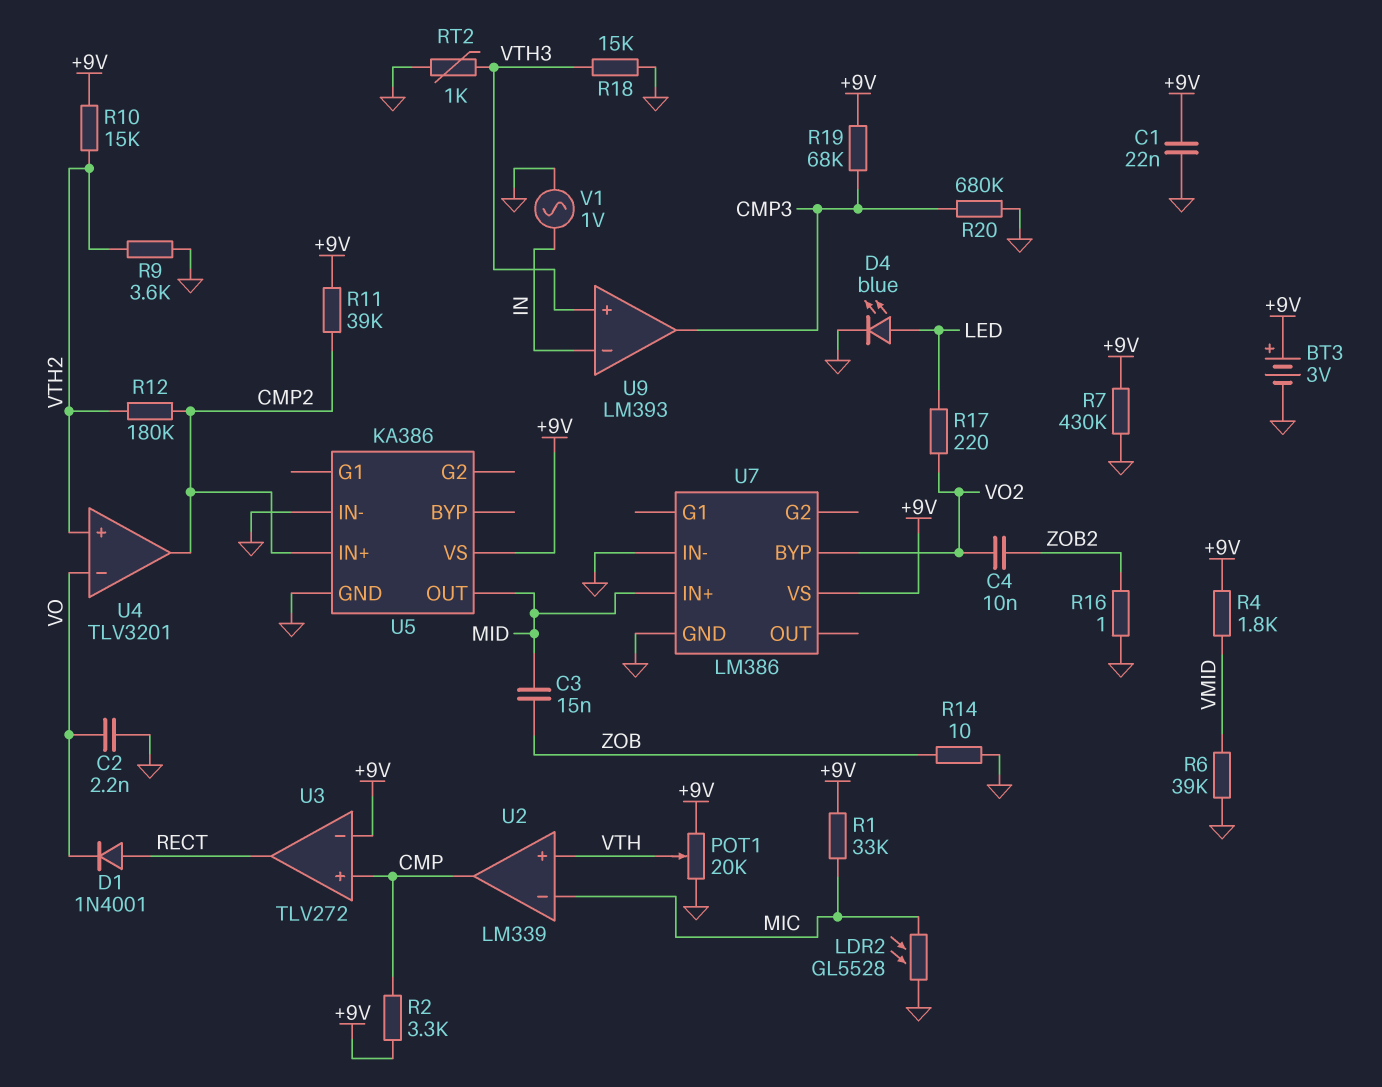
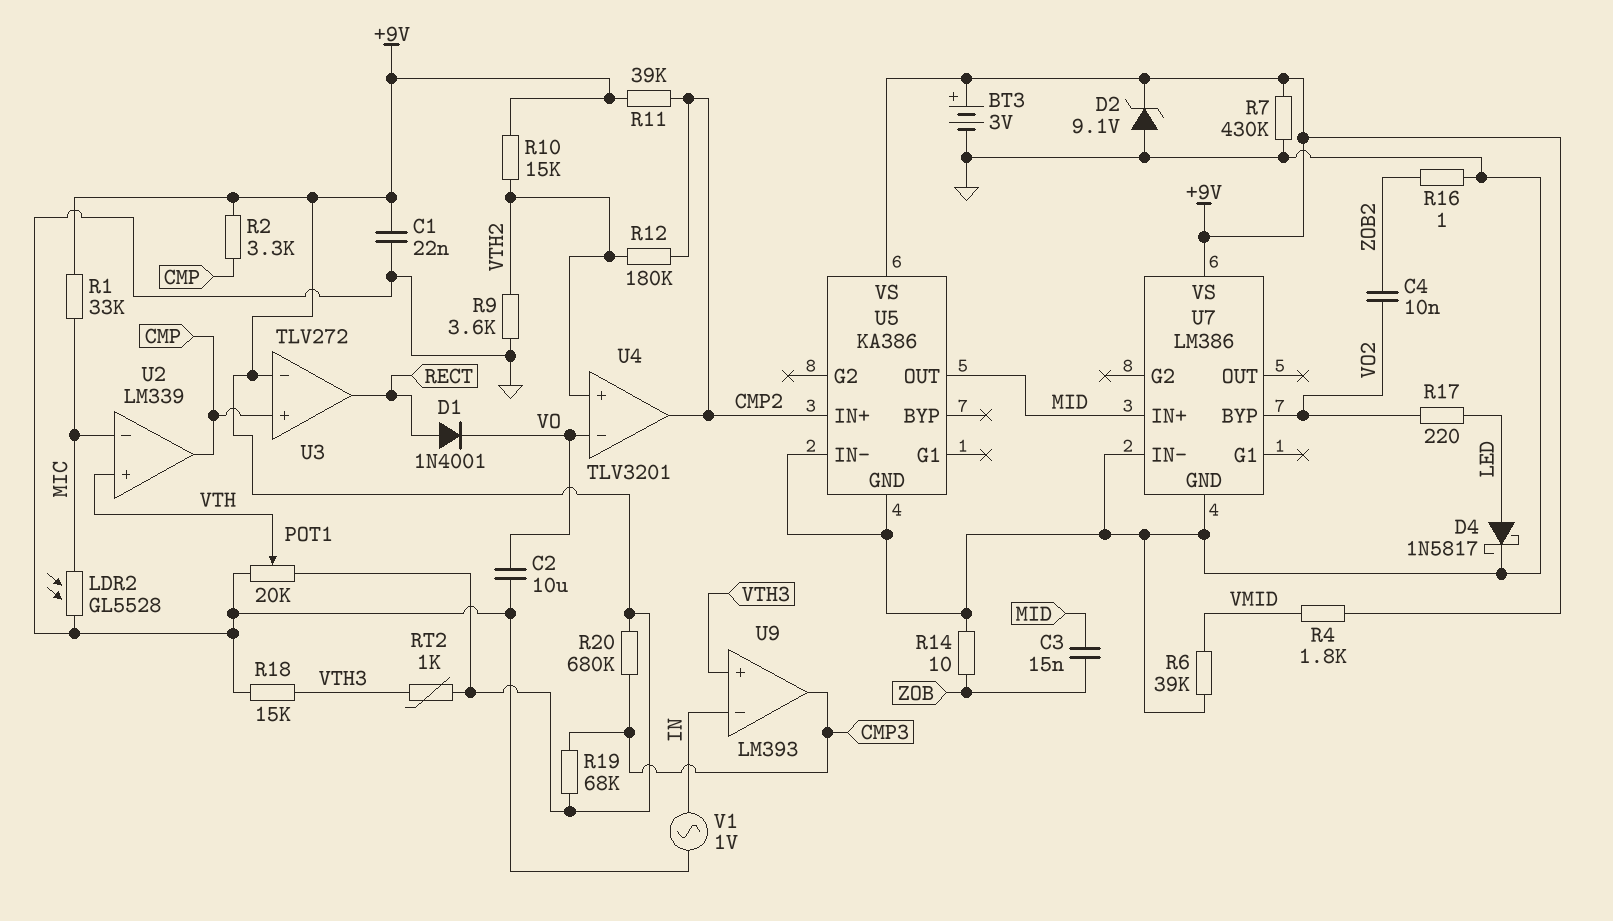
C2: 2.2nF (GND, VO) -> 10uF (GND, VO)
D2: none -> zener 9.1V (A GND, K +9V)
D4: LED blue (A LED, K GND) -> schottky 1N5817 (A LED, K GND)
R20: 680k (CMP3, GND) -> 680k (+9V, CMP3)
RT2: 1k (GND, VTH3) -> 1k (+9V, VTH3)

